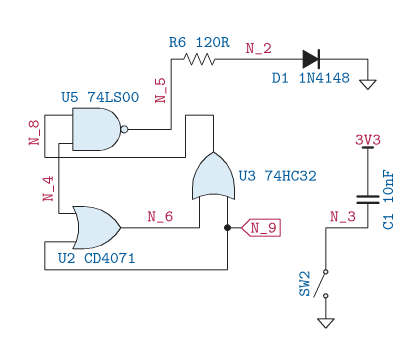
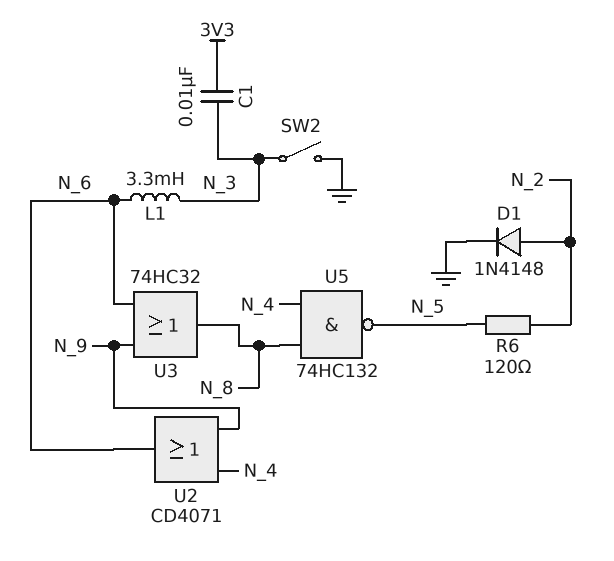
L1: none -> 3.3mH (N_3, N_6)
U5: NAND 74LS00 (in N_4, in N_8, out N_5) -> NAND 74HC132 (in N_4, in N_8, out N_5)

